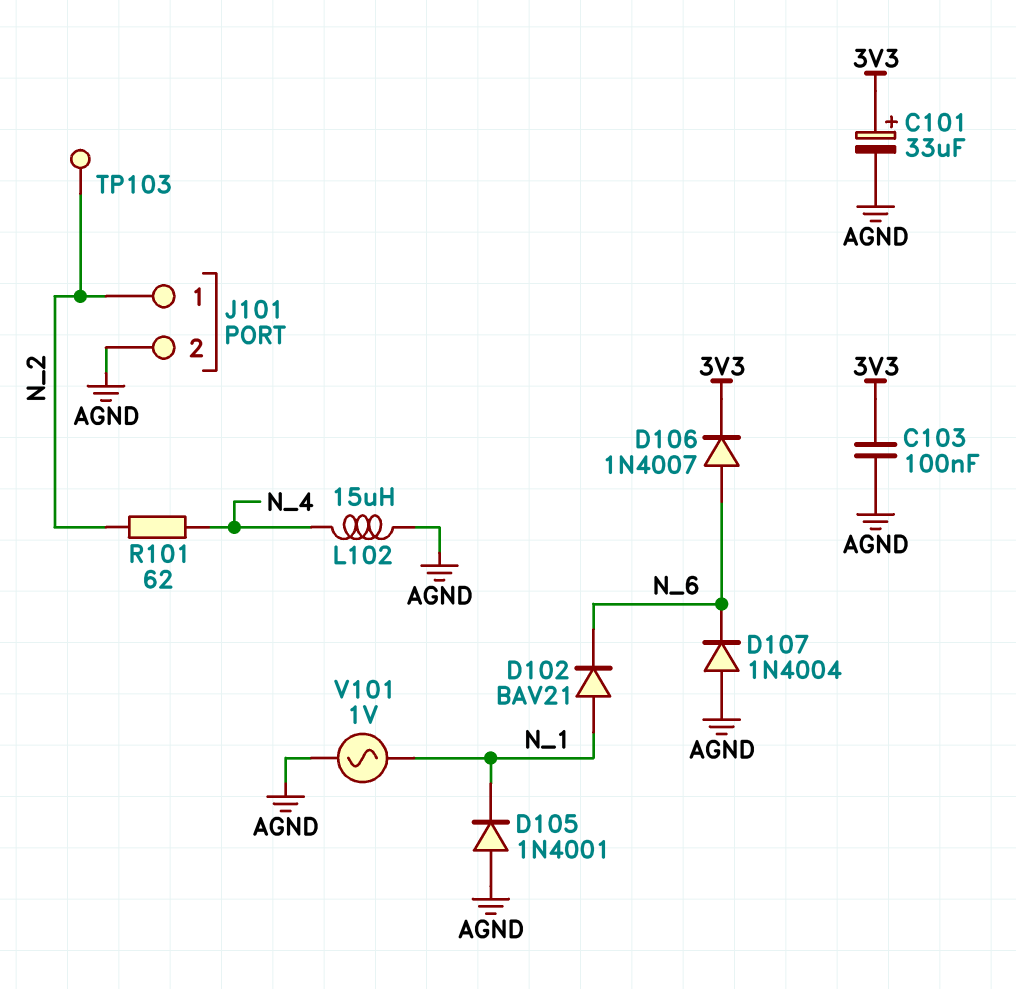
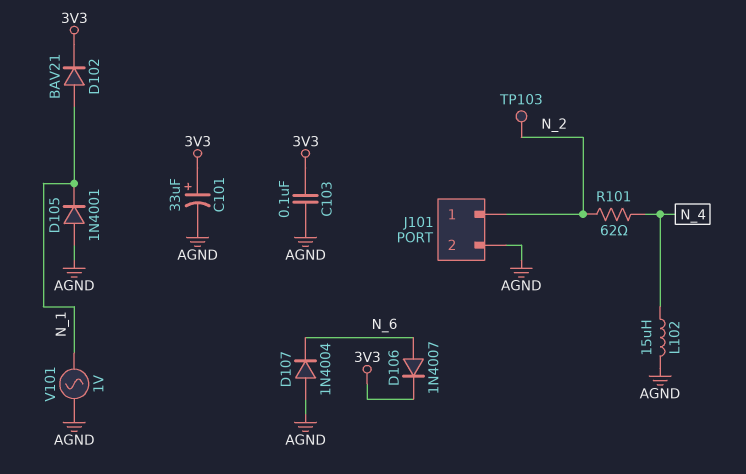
D102: diode BAV21 (A N_1, K N_6) -> diode BAV21 (A N_1, K 3V3)

